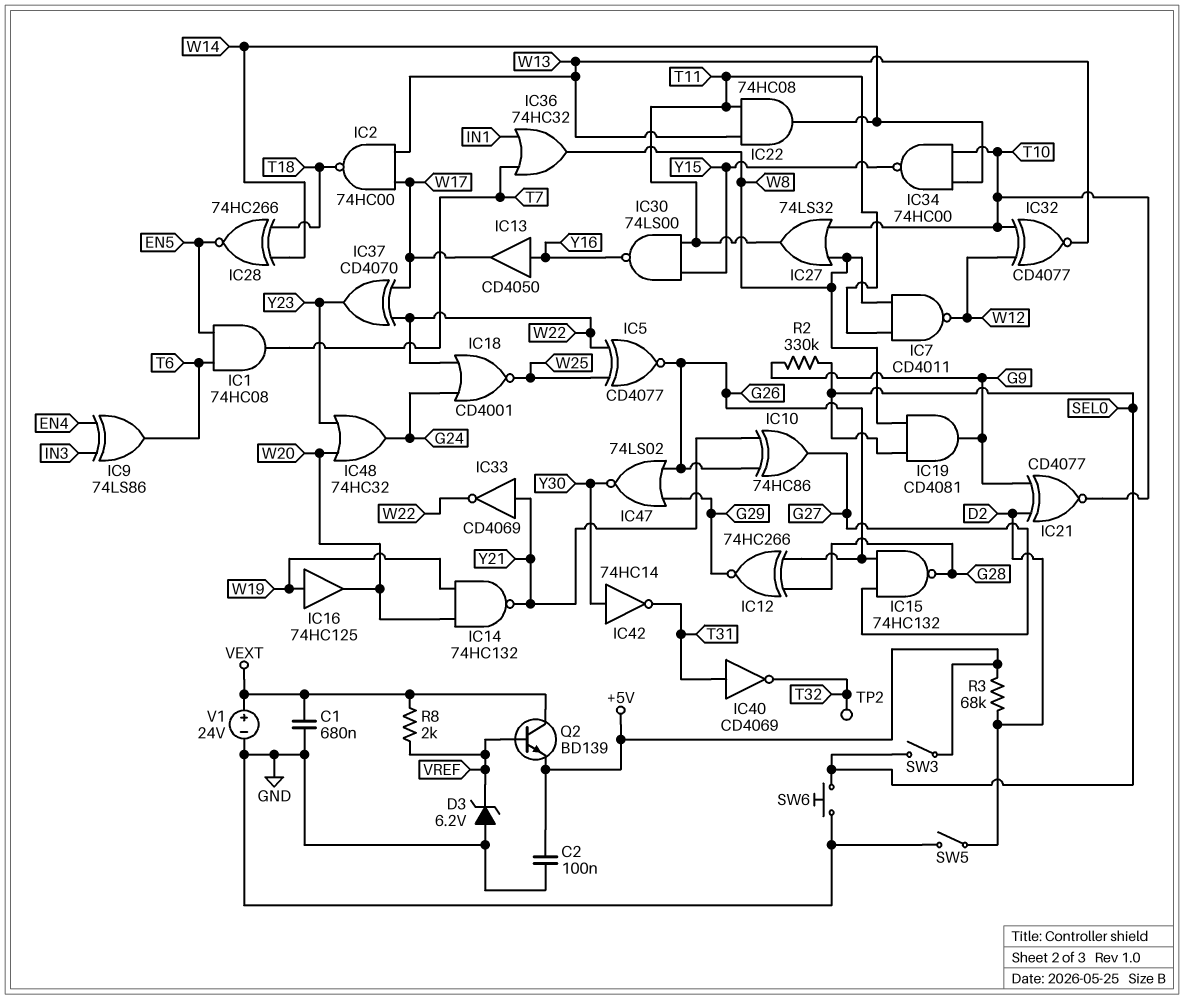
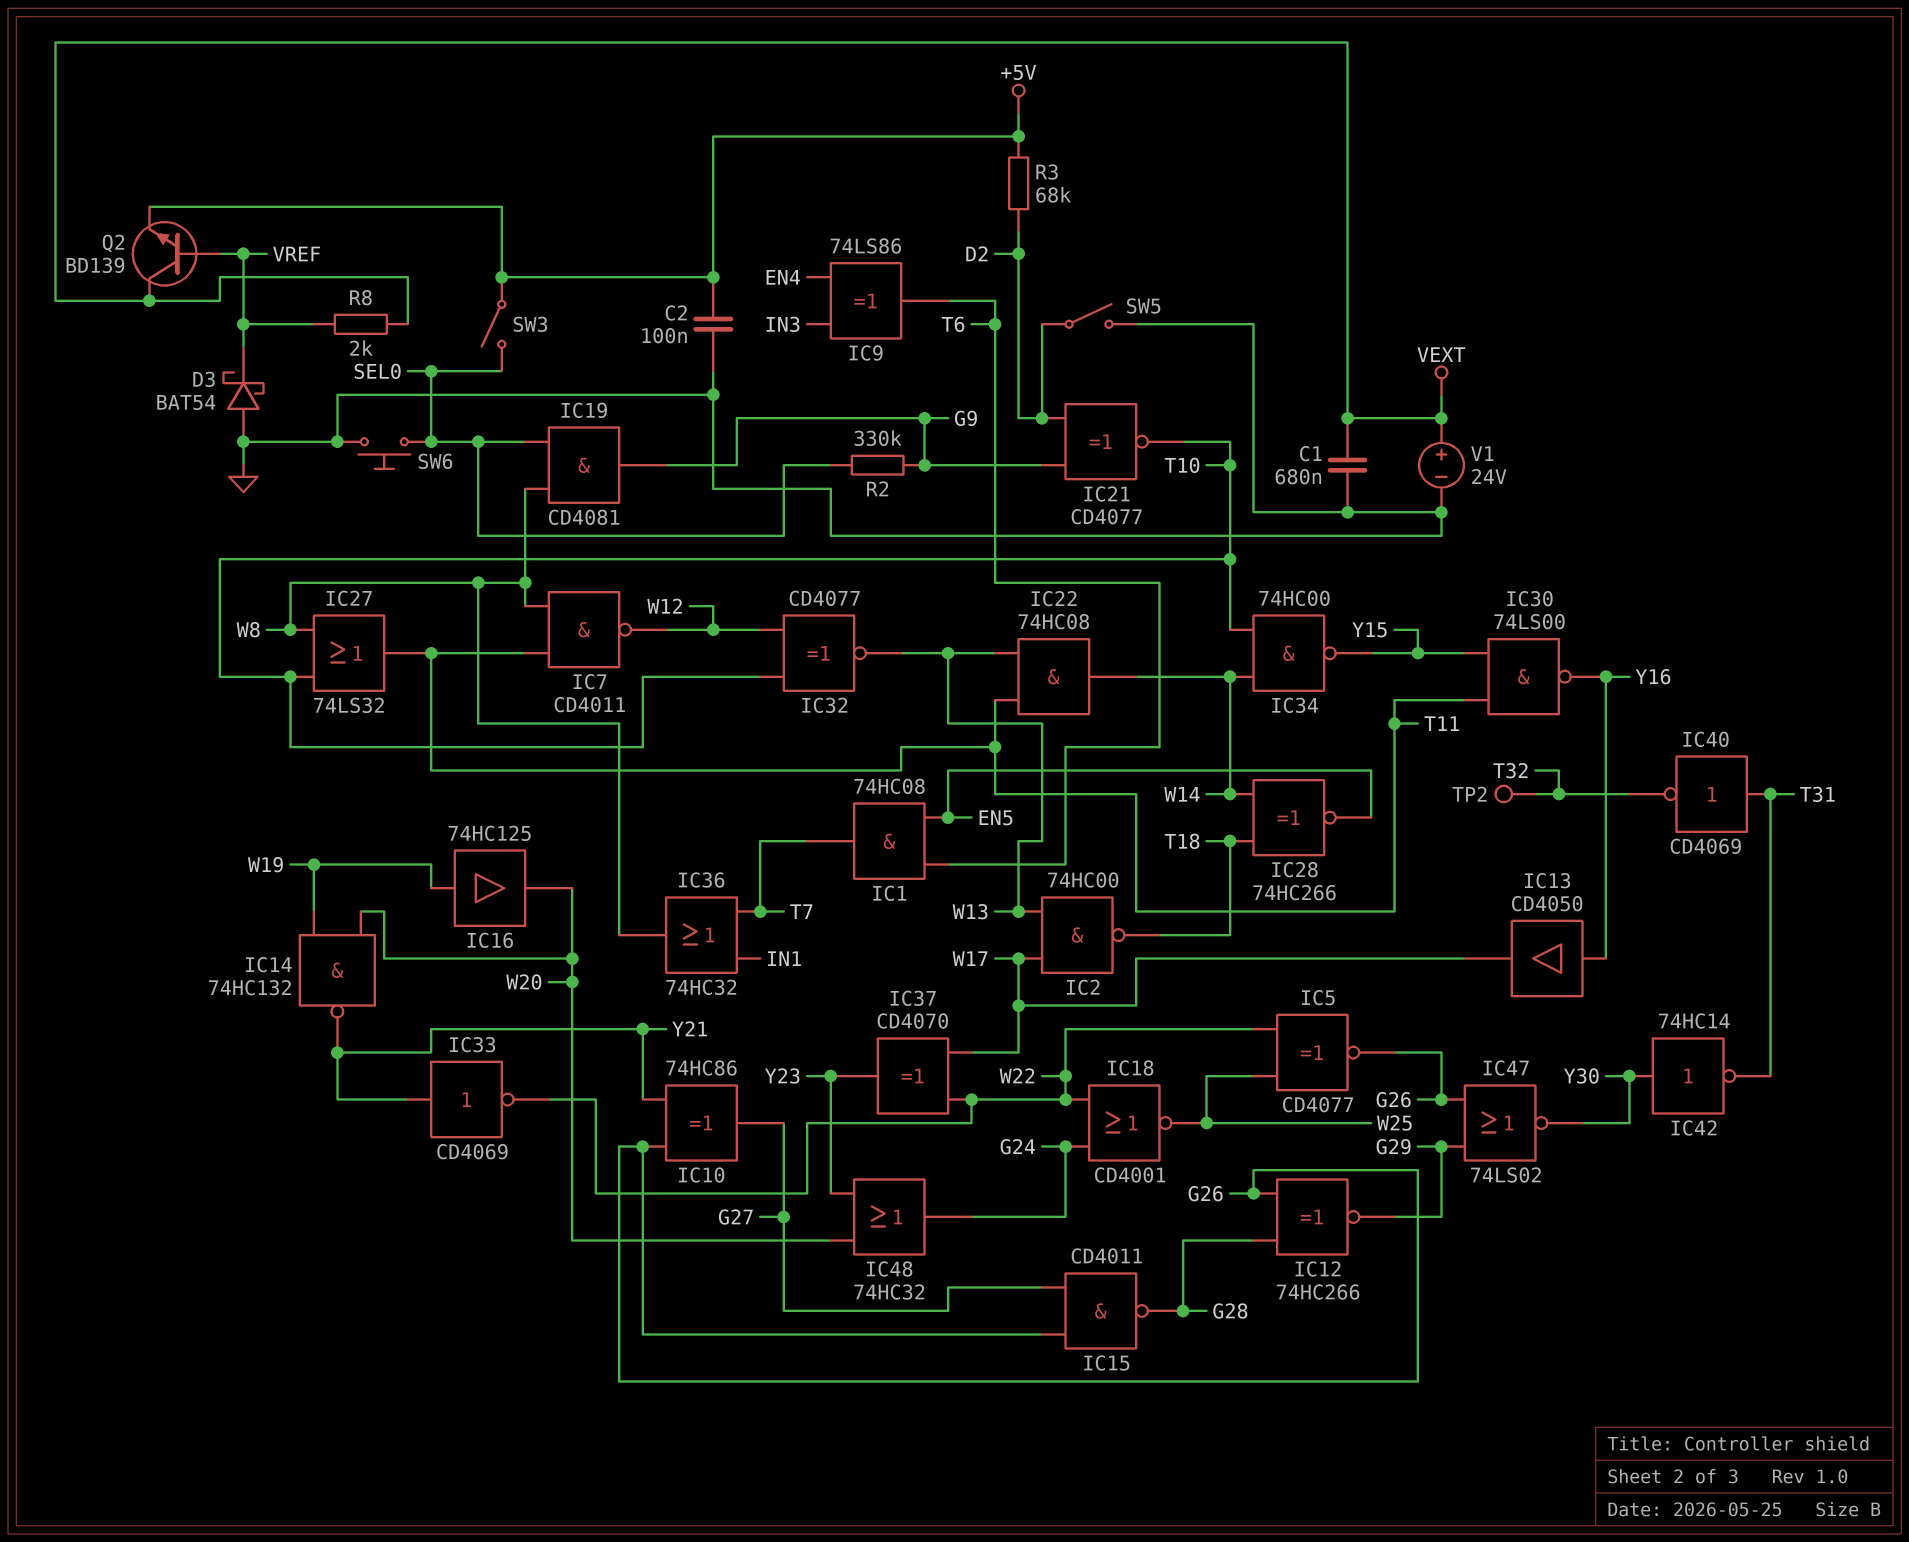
D3: zener 6.2V (A GND, K VREF) -> schottky BAT54 (A GND, K VREF)
IC15: NAND 74HC132 (in G26, in G27, out G28) -> NAND CD4011 (in G26, in G27, out G28)

